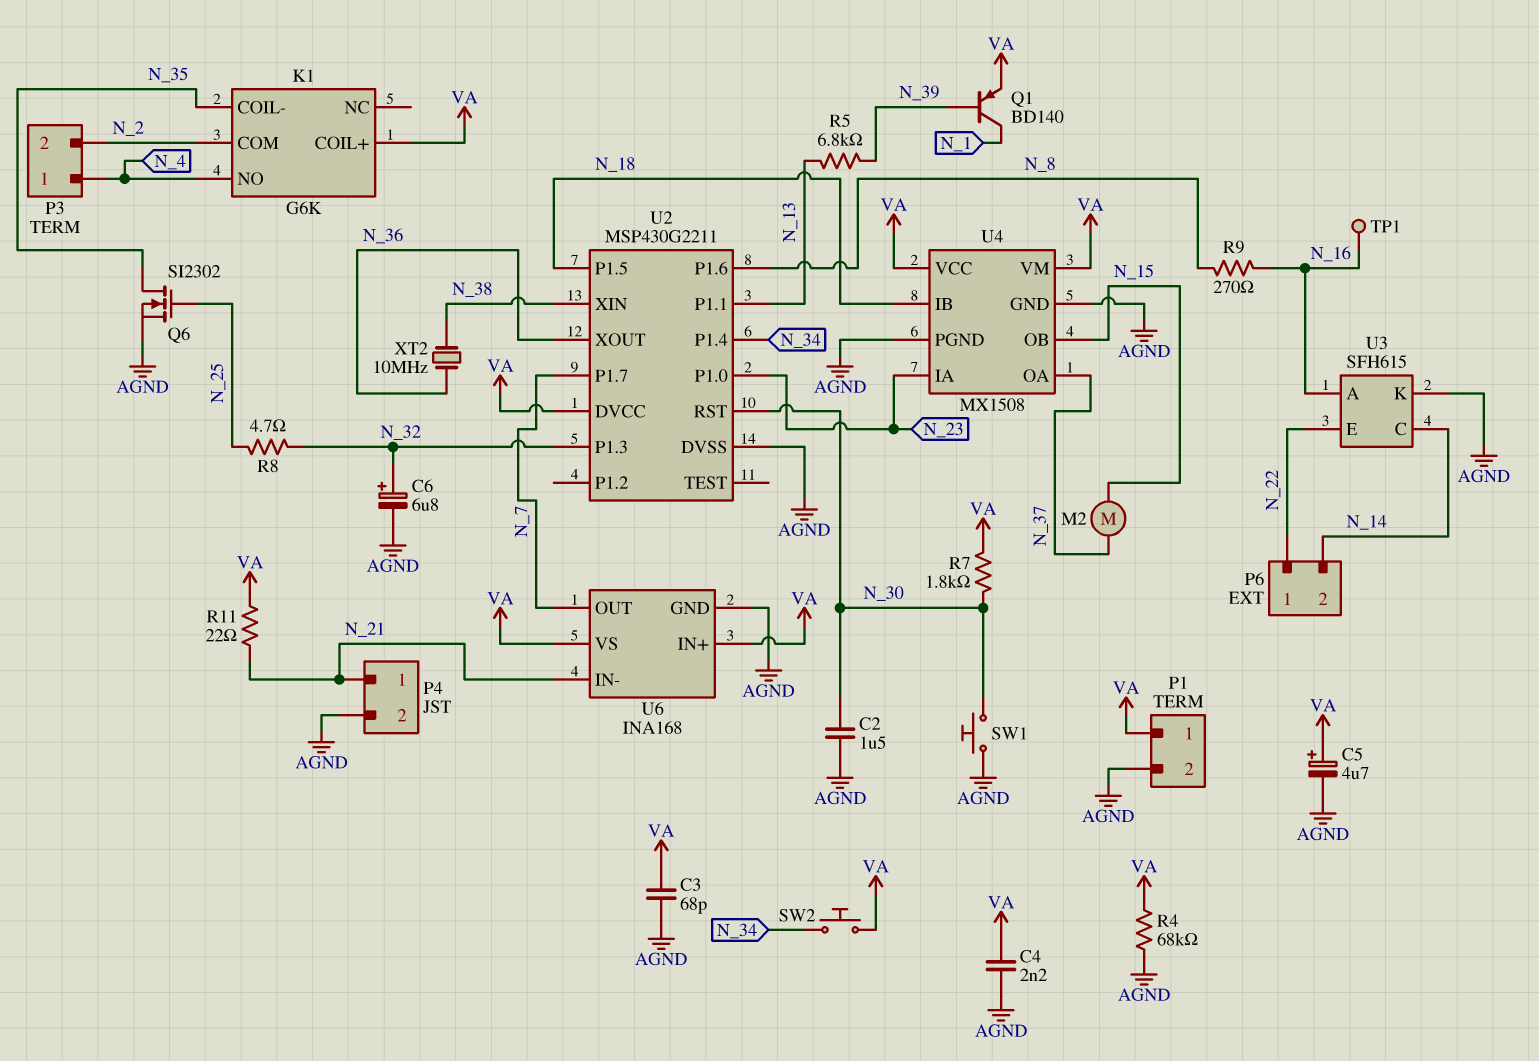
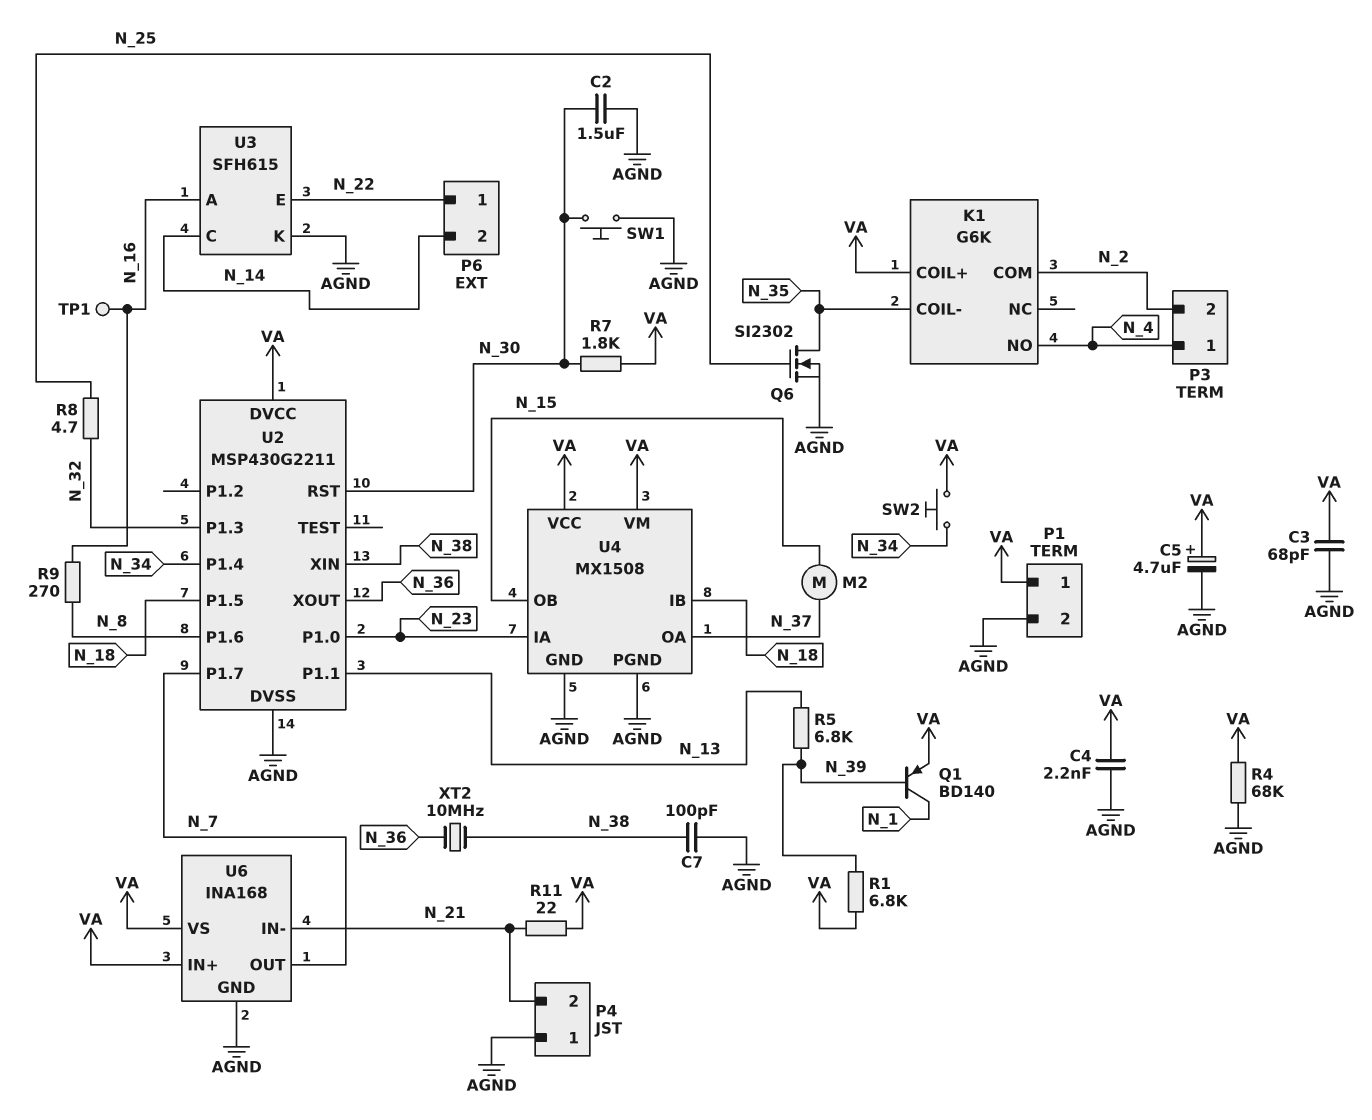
C6: 6.8uF (plus N_32, minus AGND) -> none
C7: none -> 100pF (AGND, N_38)
P4 pin 1: N_21 -> AGND
P4 pin 2: AGND -> N_21
R1: none -> 6.8k (N_39, VA)

